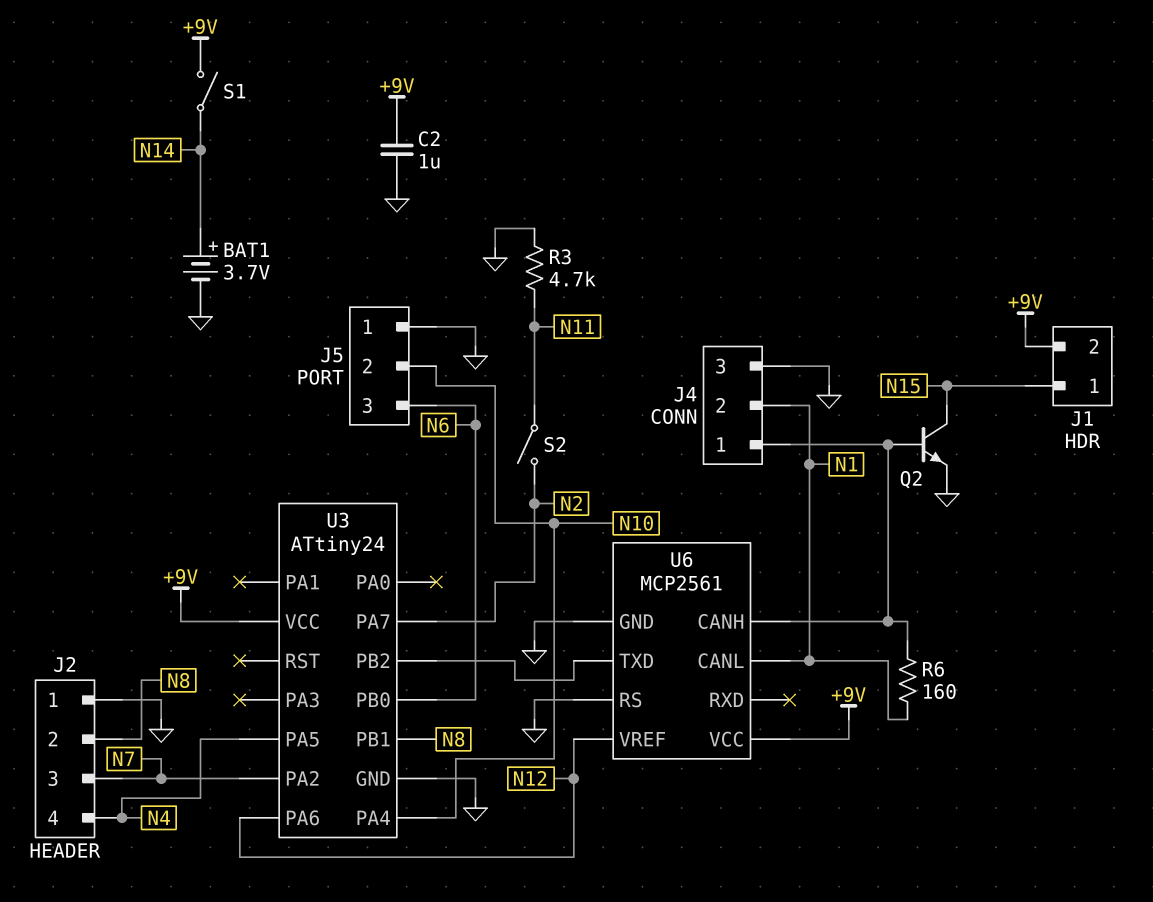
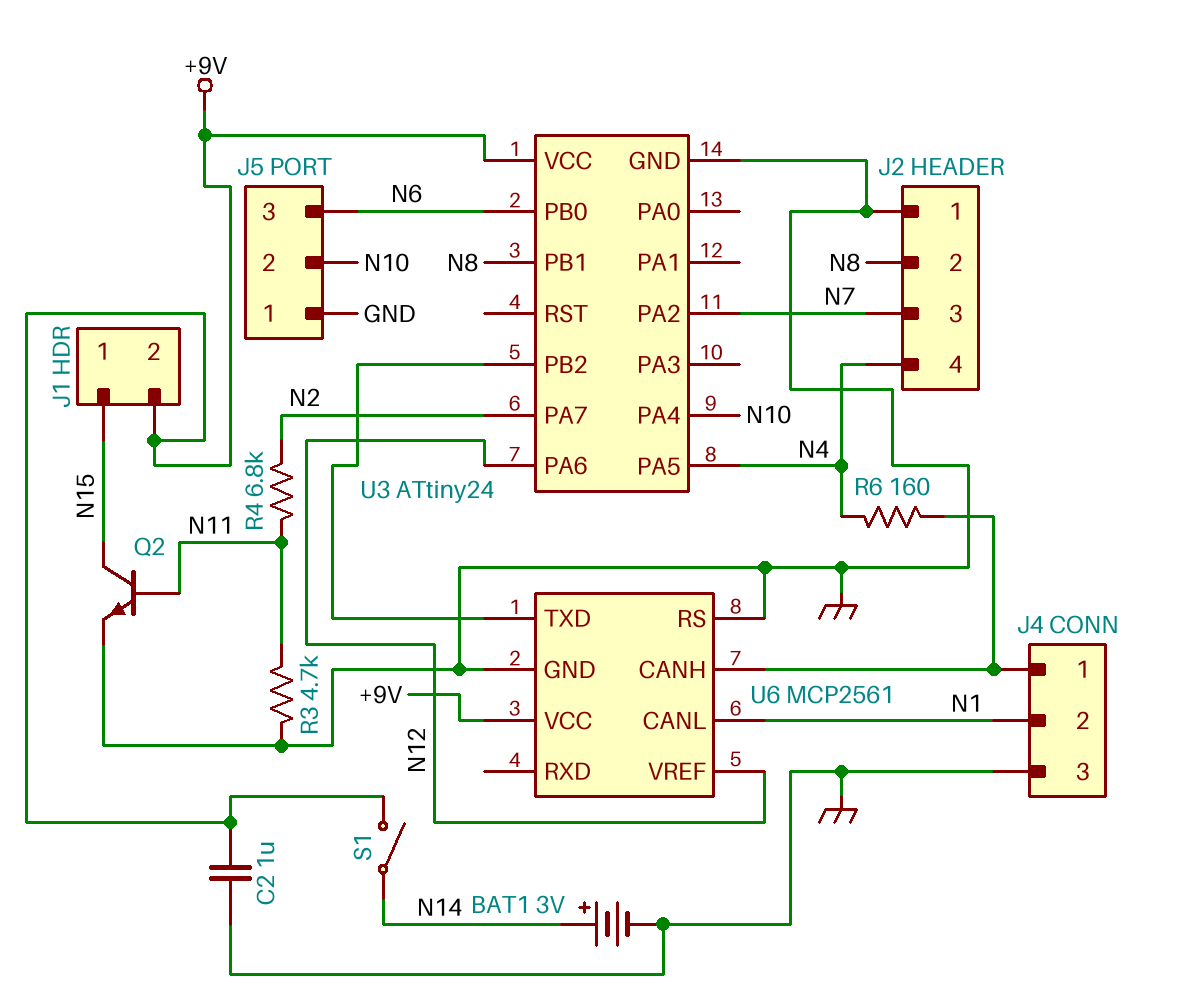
BAT1: 3.7V (plus N14, minus GND) -> 3V (plus N14, minus GND)
Q2: NPN (B J4/1, C N15, E GND) -> NPN (B N11, C N15, E GND)
R4: none -> 6.8k (N2, N11)
R6: 160 (J4/1, N1) -> 160 (J4/1, N4)
S2: switch (N2, N11) -> none

